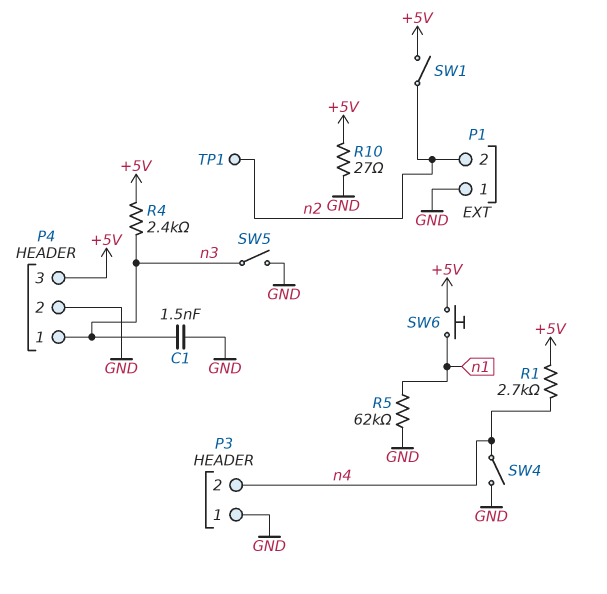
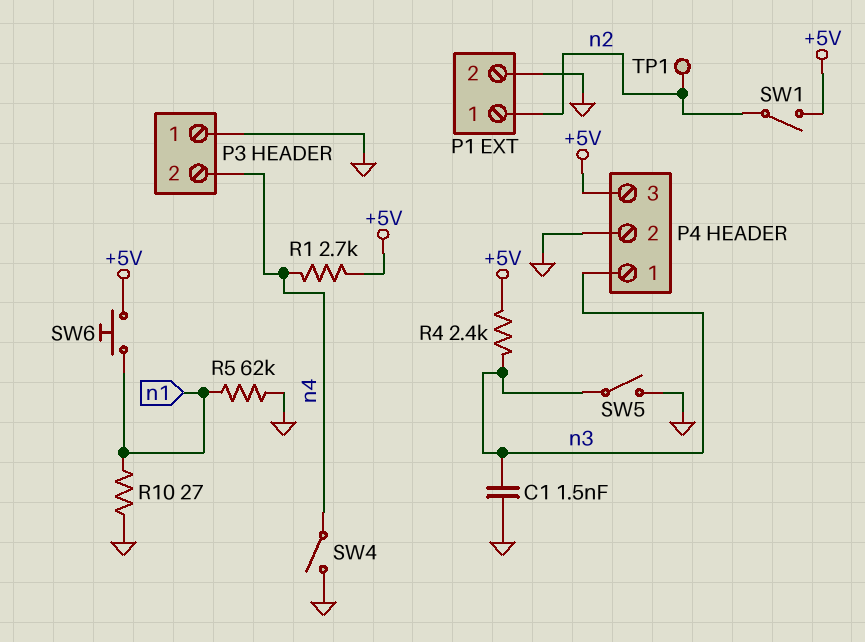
P1 pin 1: GND -> n2
P1 pin 2: n2 -> GND
R10: 27 (+5V, GND) -> 27 (GND, n1)

